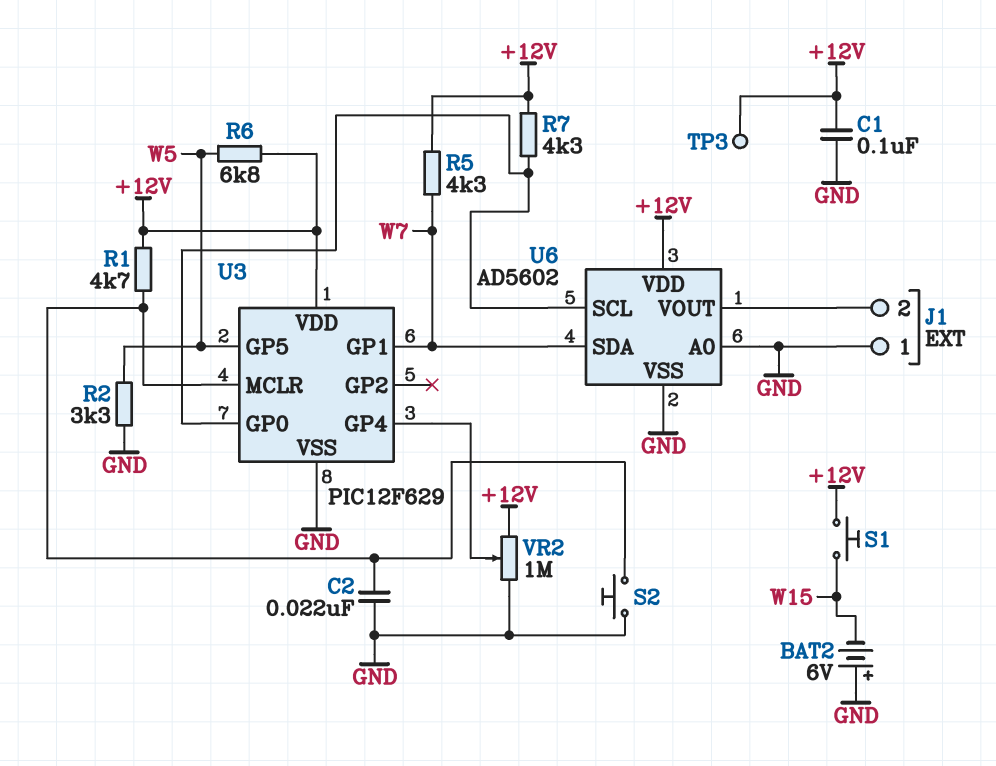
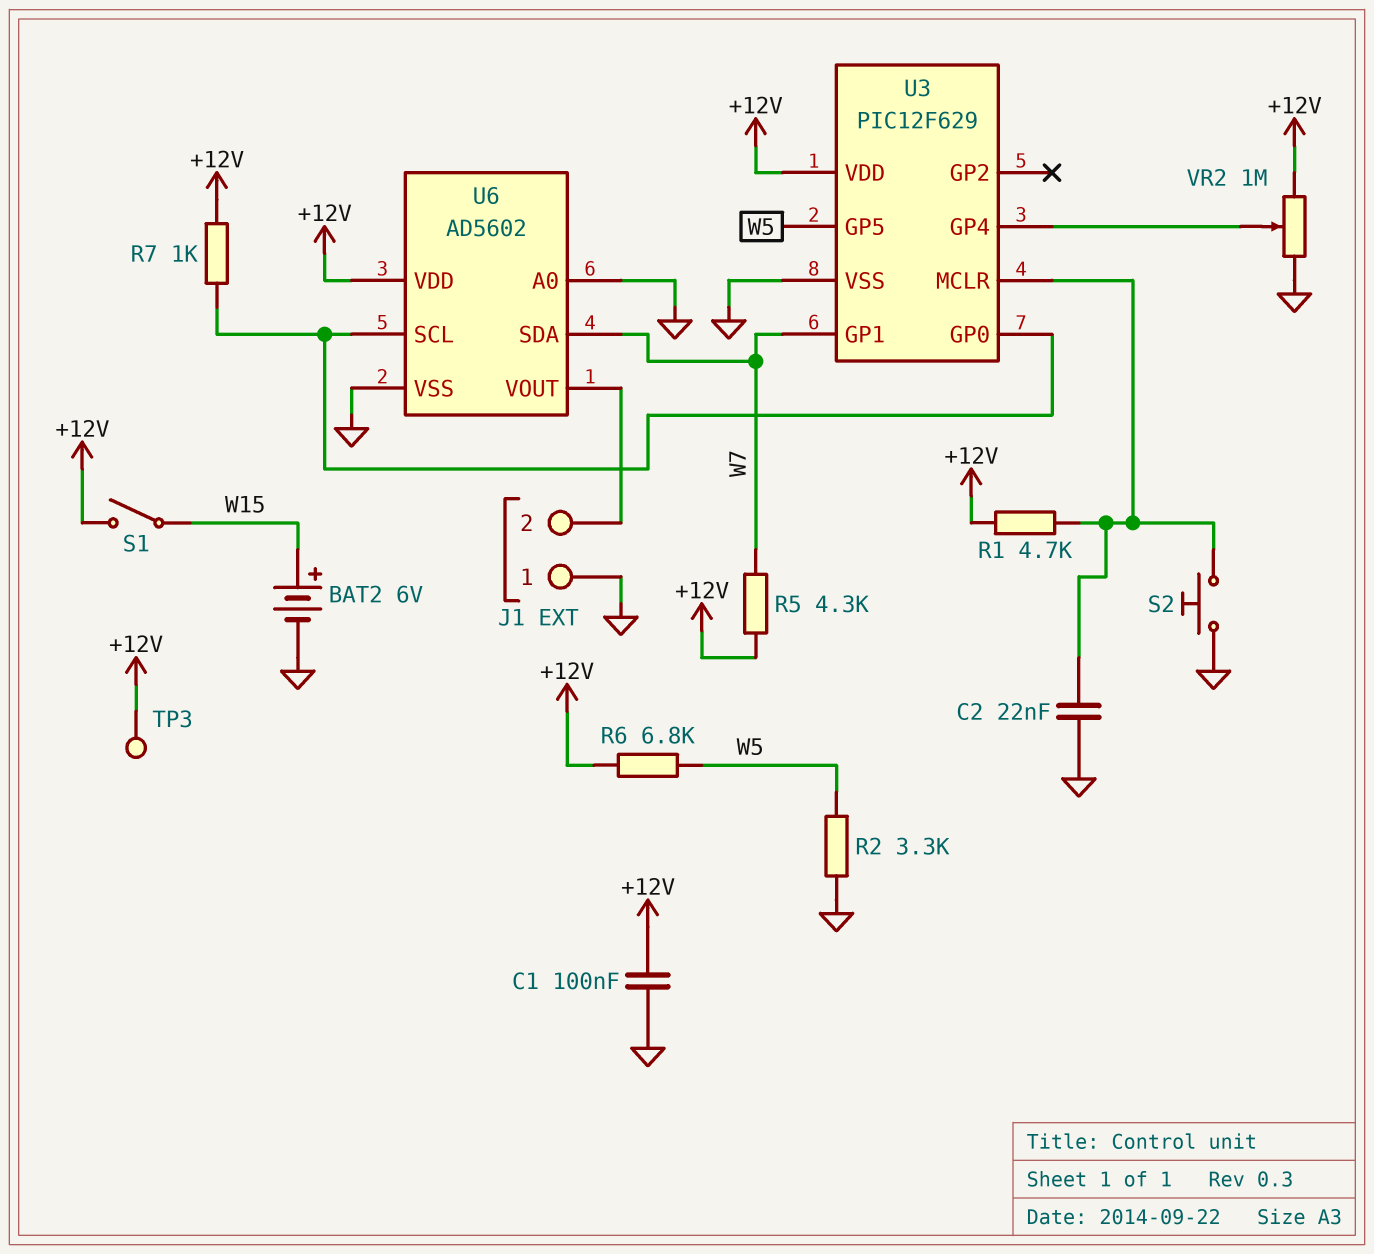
BAT2: 6V (plus GND, minus W15) -> 6V (plus W15, minus GND)
R7: 4.3k (+12V, U3/GP0) -> 1k (+12V, U3/GP0)
S1: button (+12V, W15) -> switch (+12V, W15)

